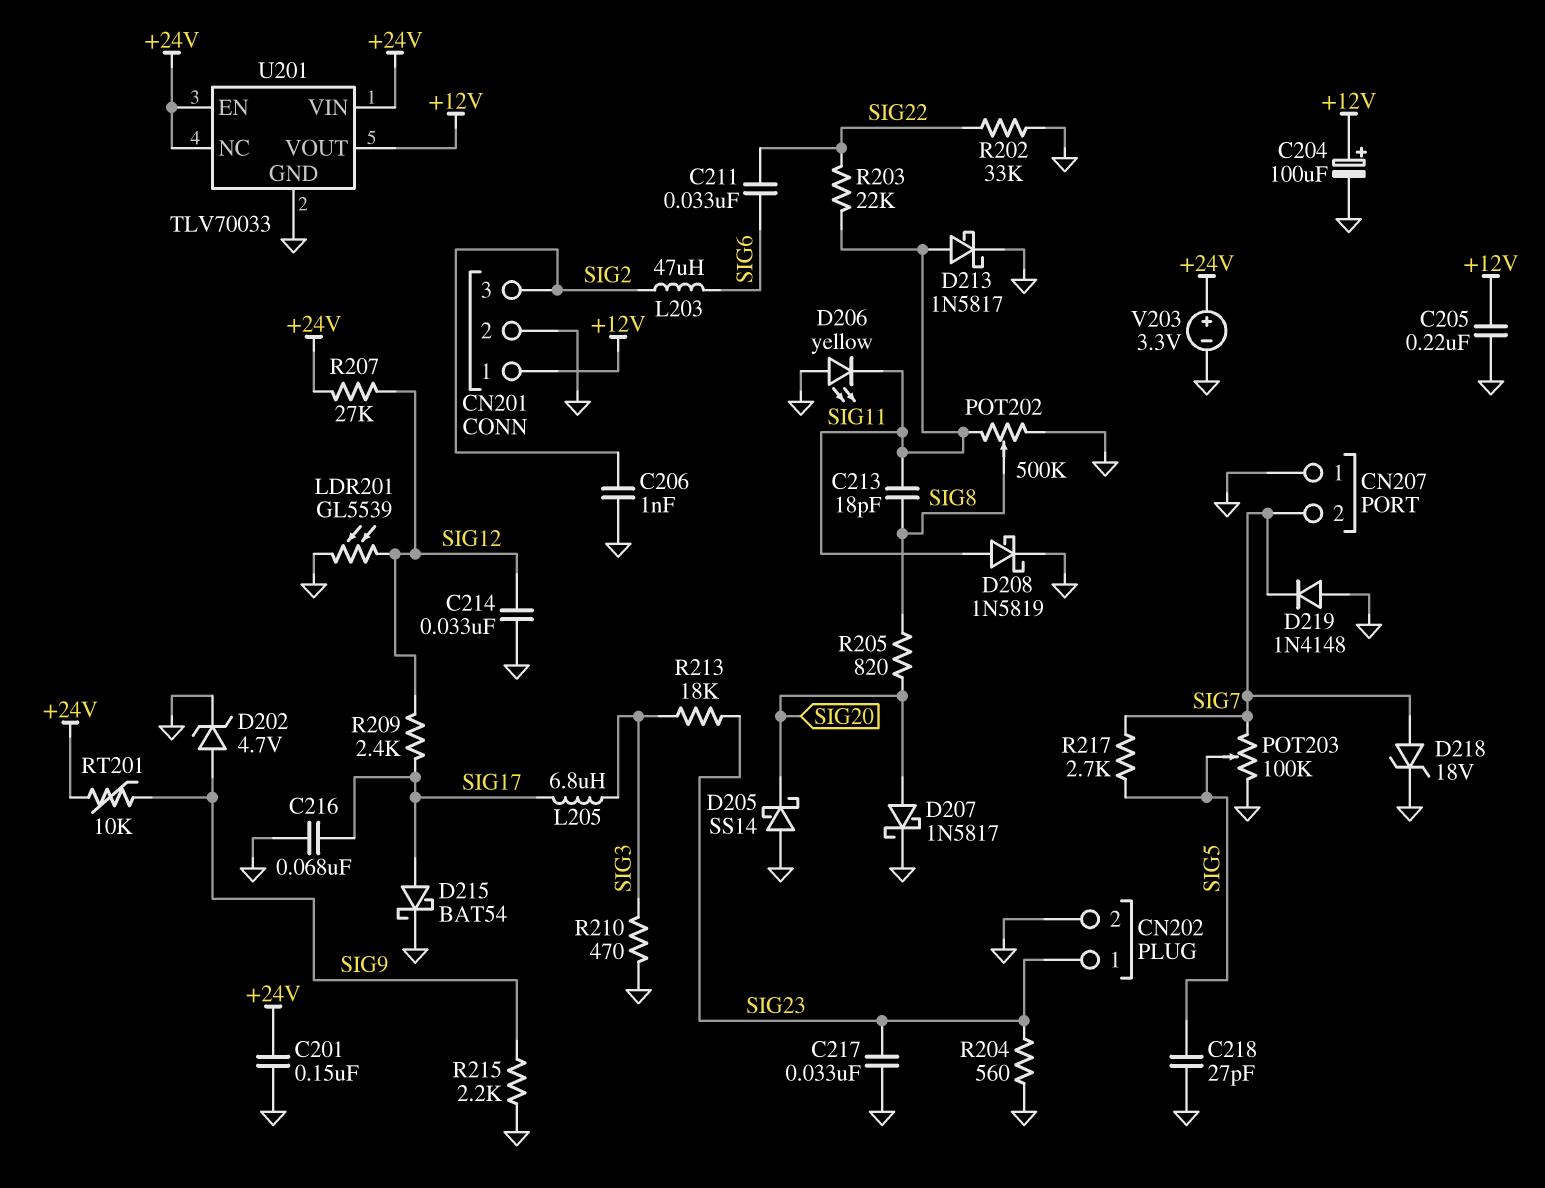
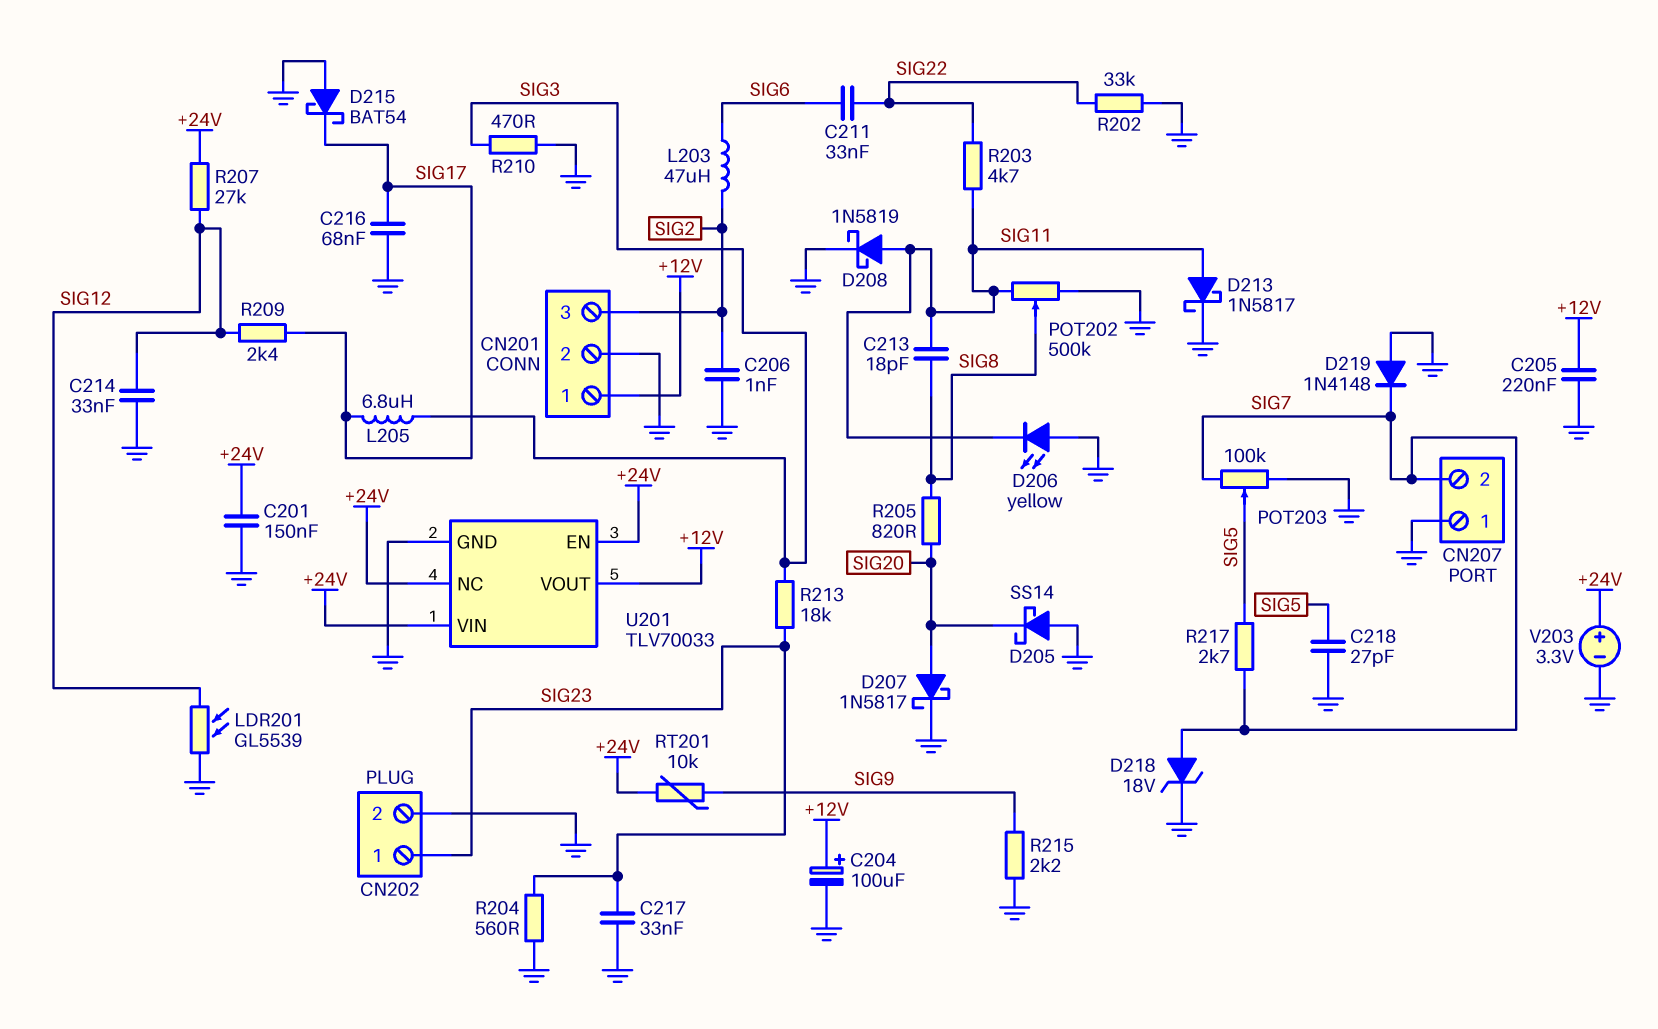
D202: zener 4.7V (A SIG9, K GND) -> none
D215: schottky BAT54 (A SIG17, K GND) -> schottky BAT54 (A GND, K SIG17)
R203: 22k (SIG11, SIG22) -> 4.7k (SIG11, SIG22)

